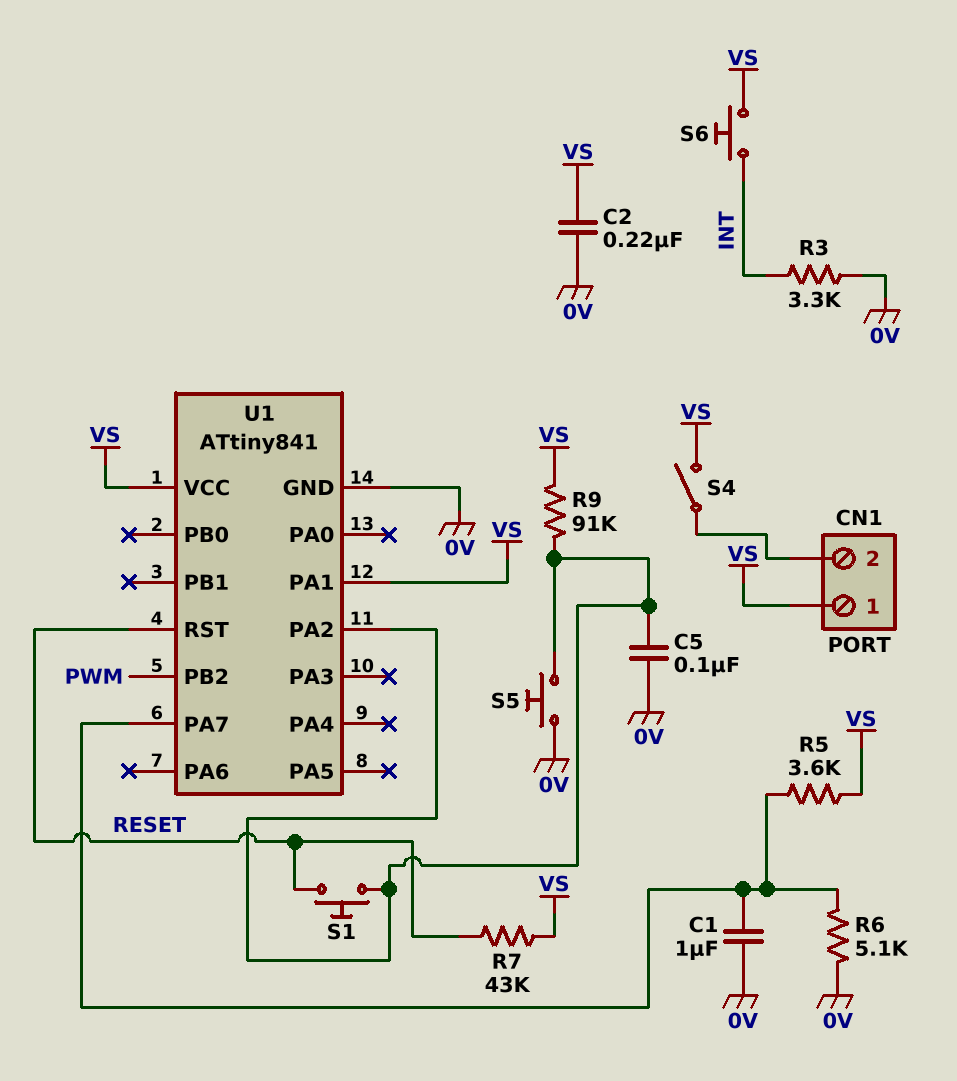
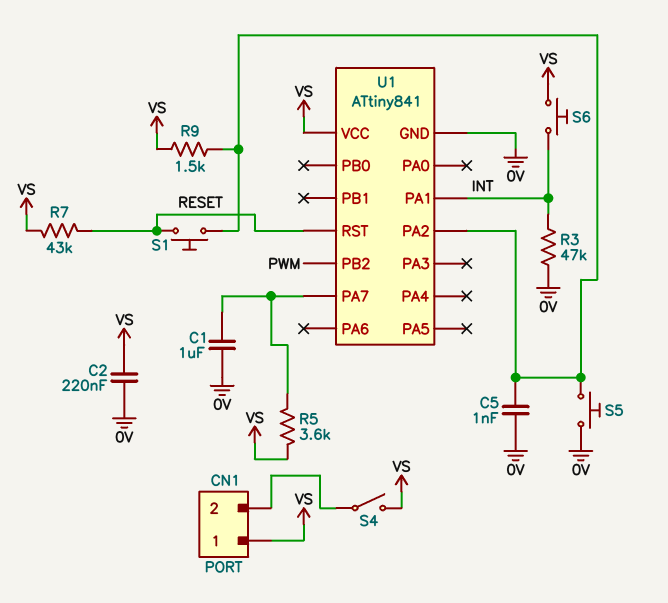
C5: 100nF (0V, U1/PA2) -> 1nF (0V, U1/PA2)
R3: 3.3k (0V, INT) -> 47k (0V, INT)
R6: 5.1k (0V, U1/PA7) -> none
R9: 91k (U1/PA2, VS) -> 1.5k (U1/PA2, VS)
U1 pin PA1: VS -> INT

